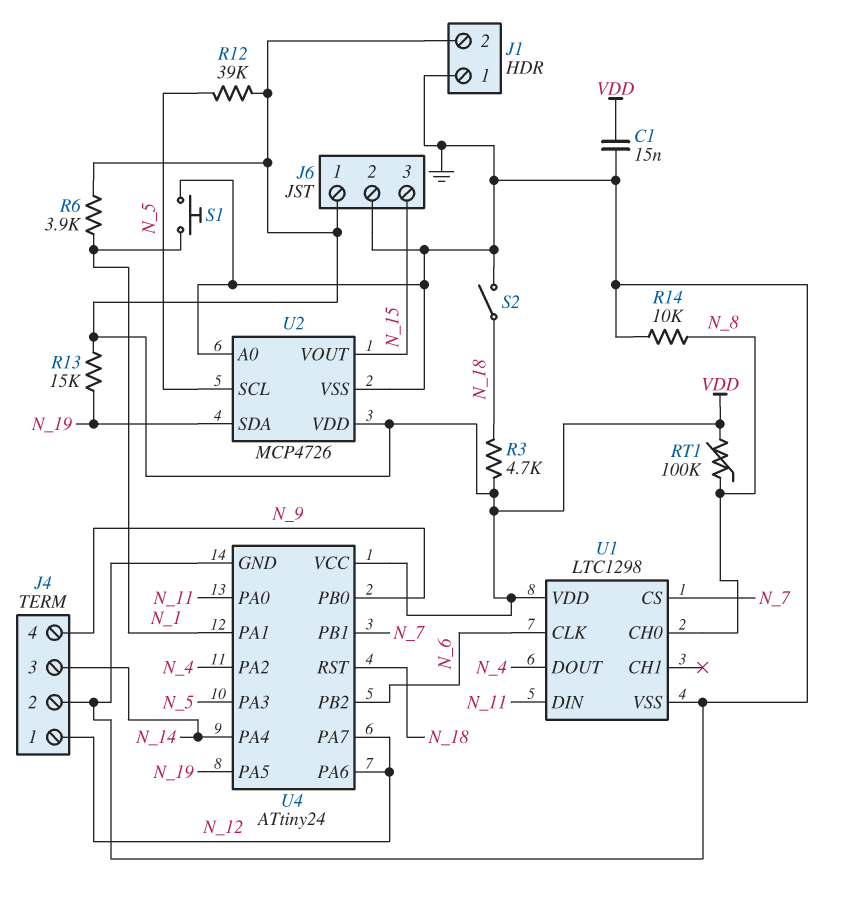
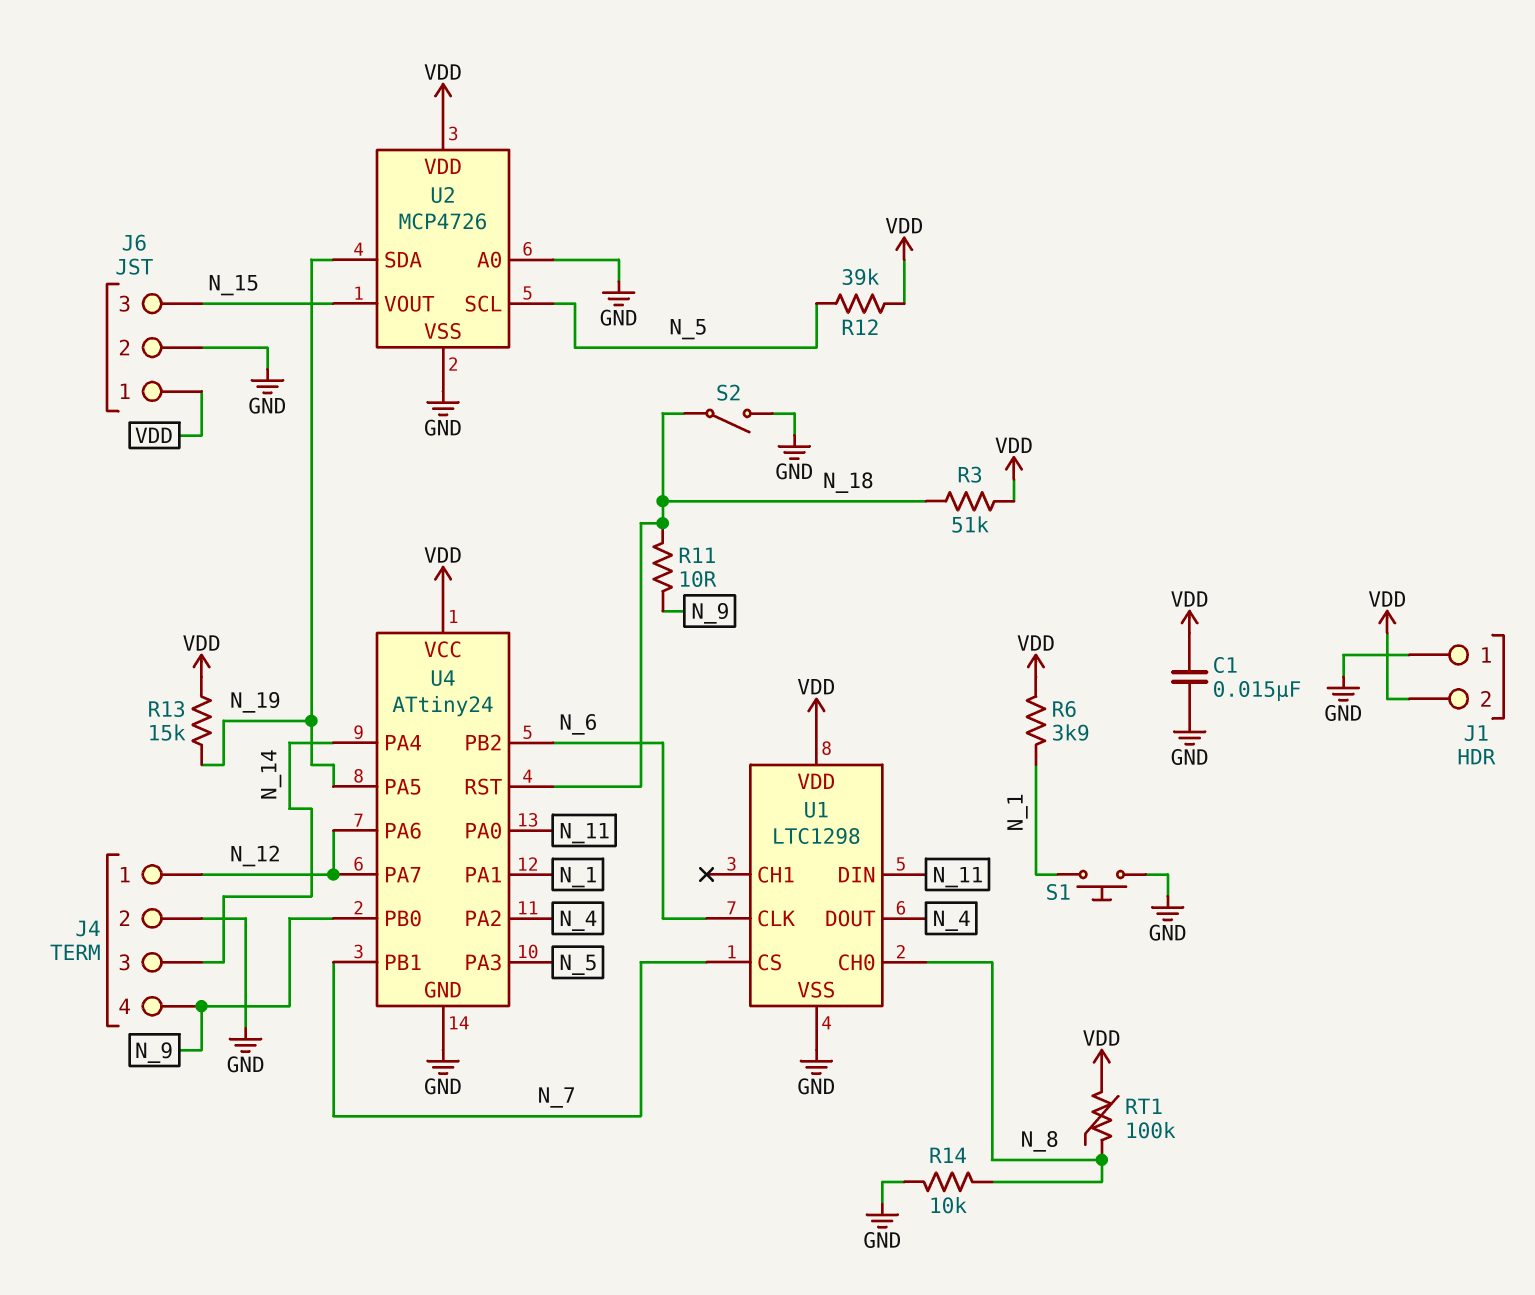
R3: 4.7k (N_18, VDD) -> 51k (N_18, VDD)
R11: none -> 10 (N_9, N_18)

